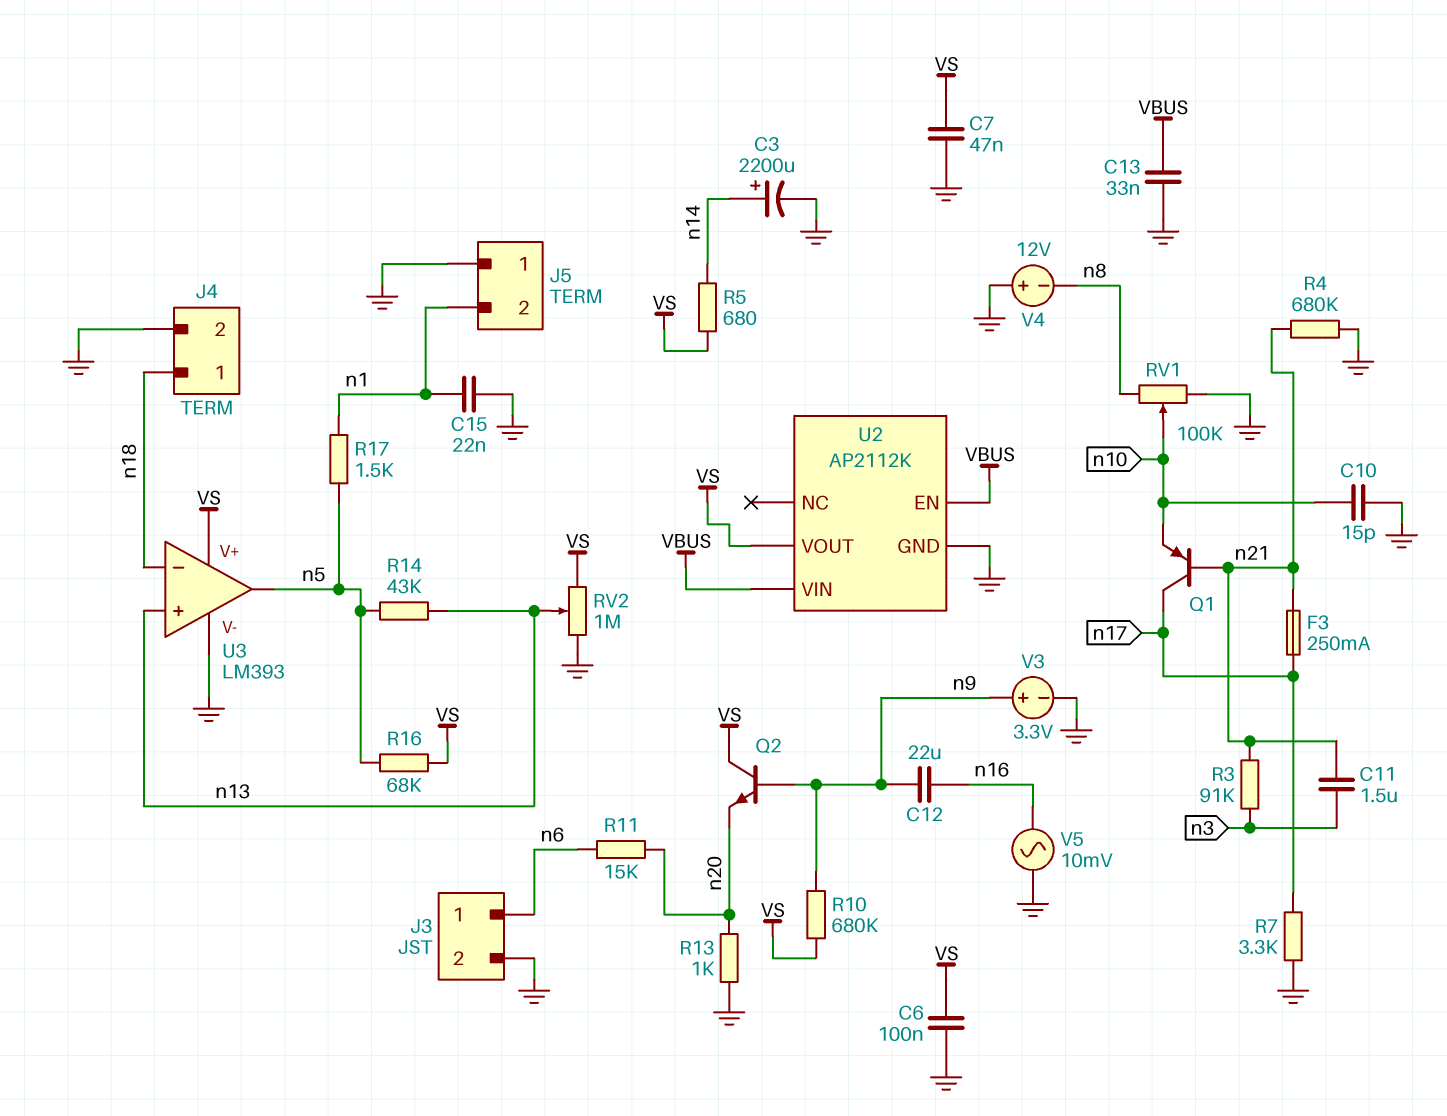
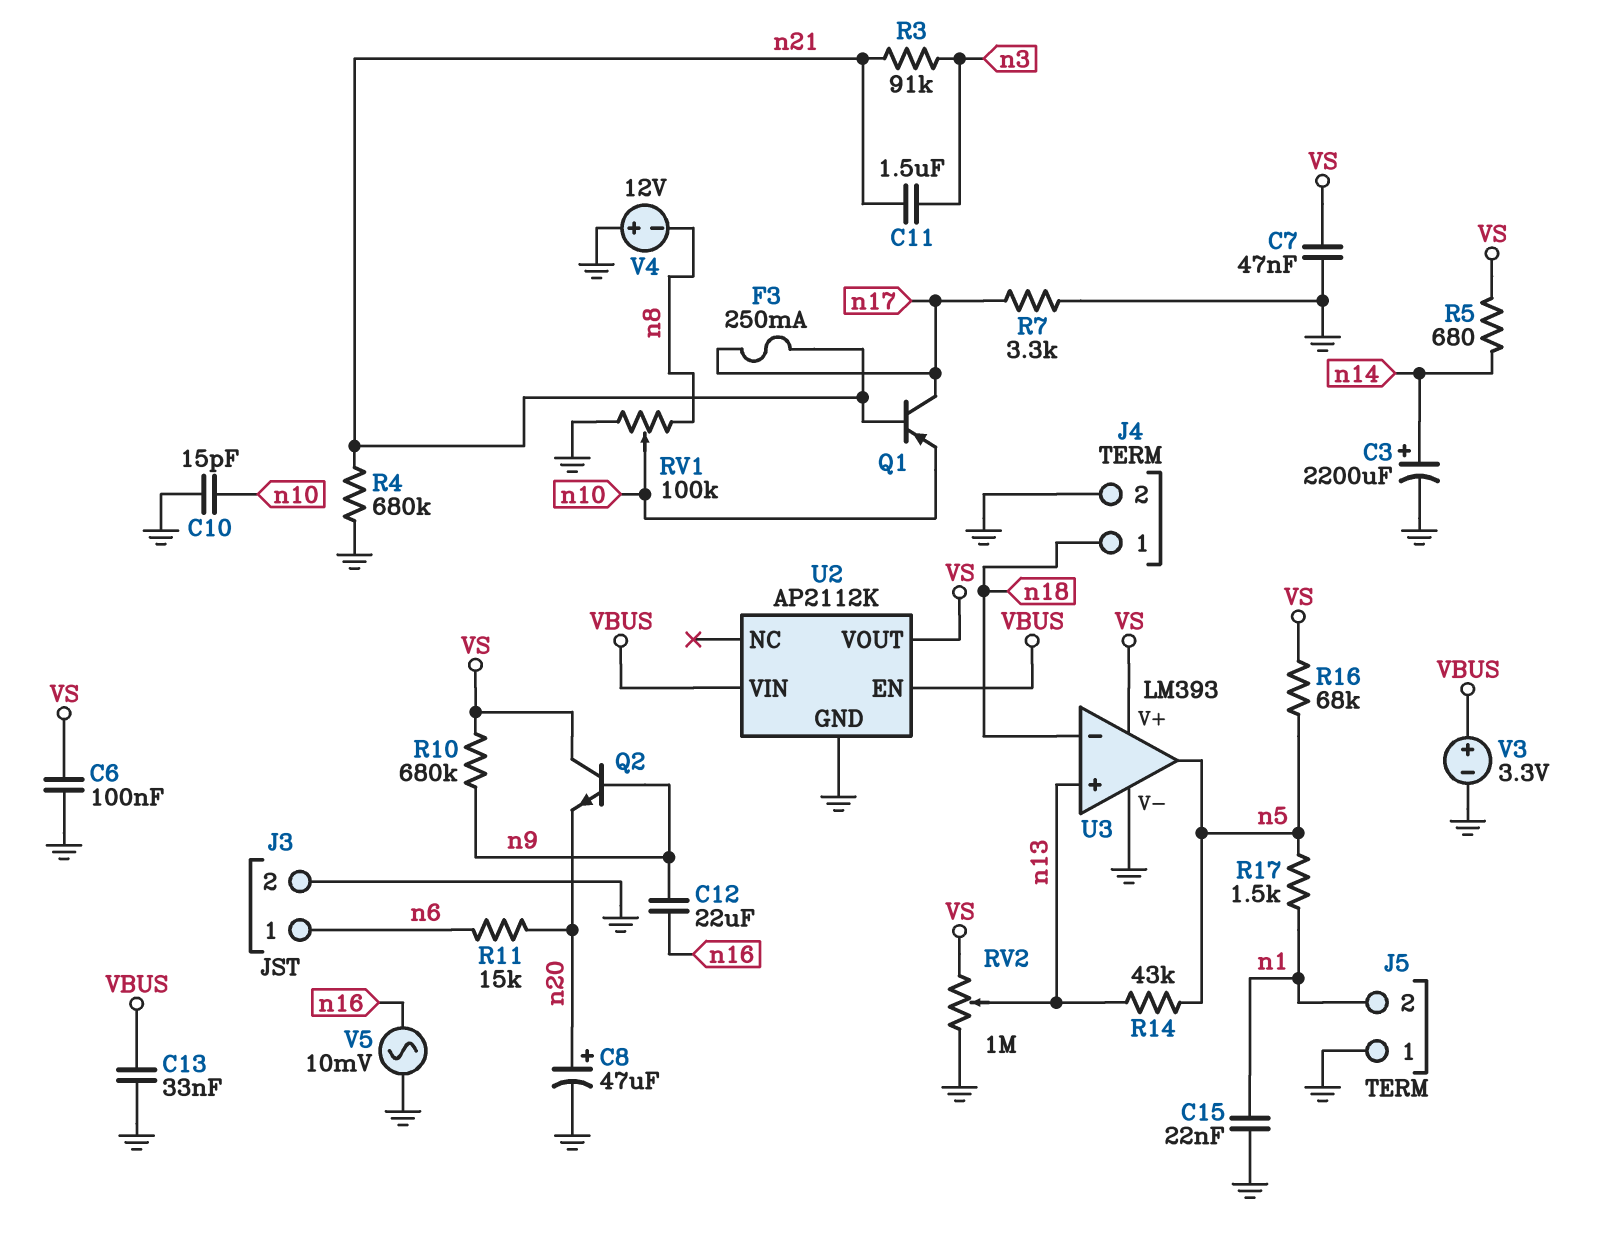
C8: none -> 47uF (plus n20, minus GND)
R13: 1k (GND, n20) -> none
V3: 3.3V (plus n9, minus GND) -> 3.3V (plus VBUS, minus GND)

